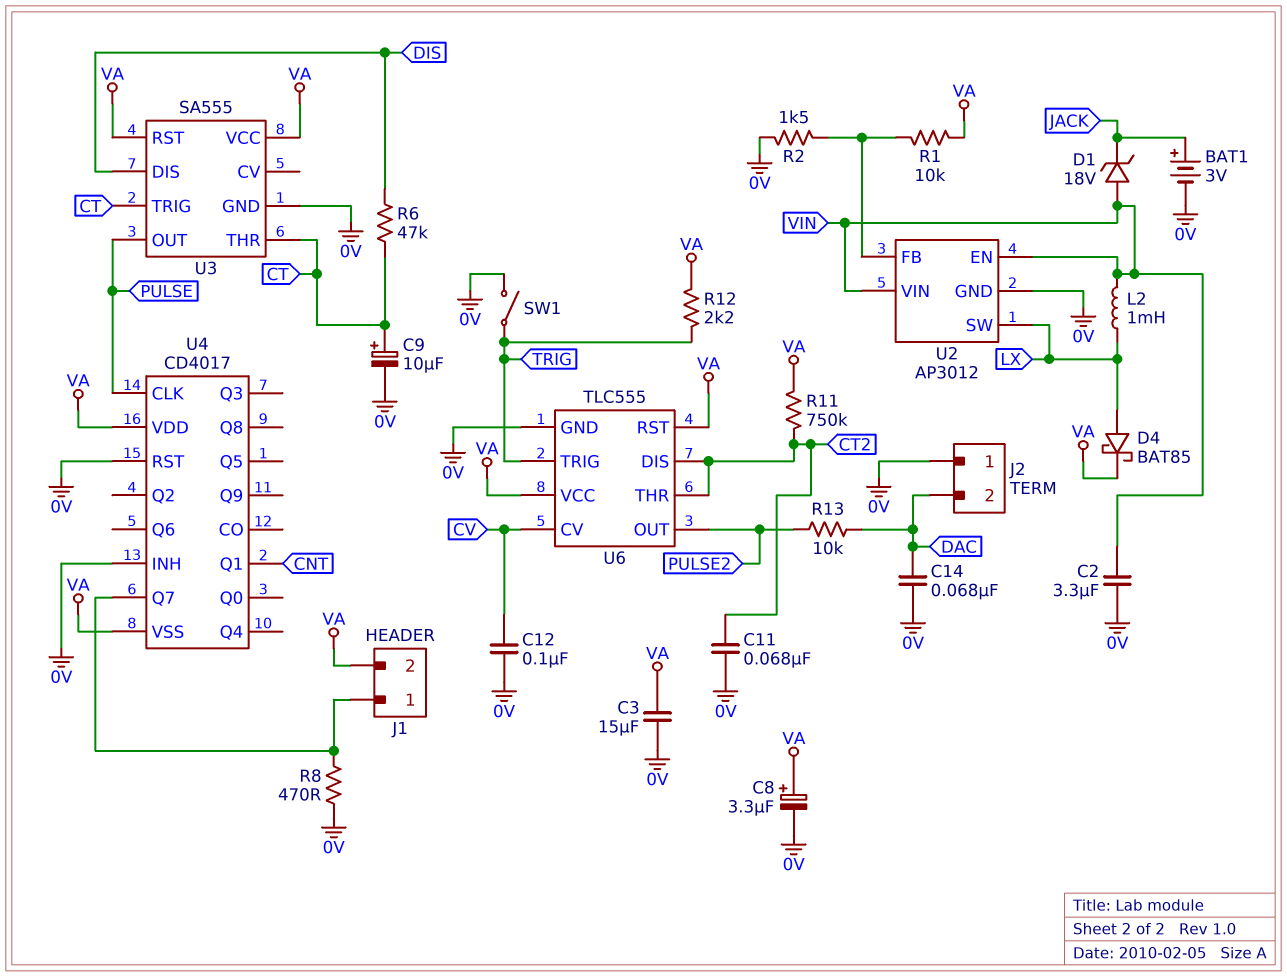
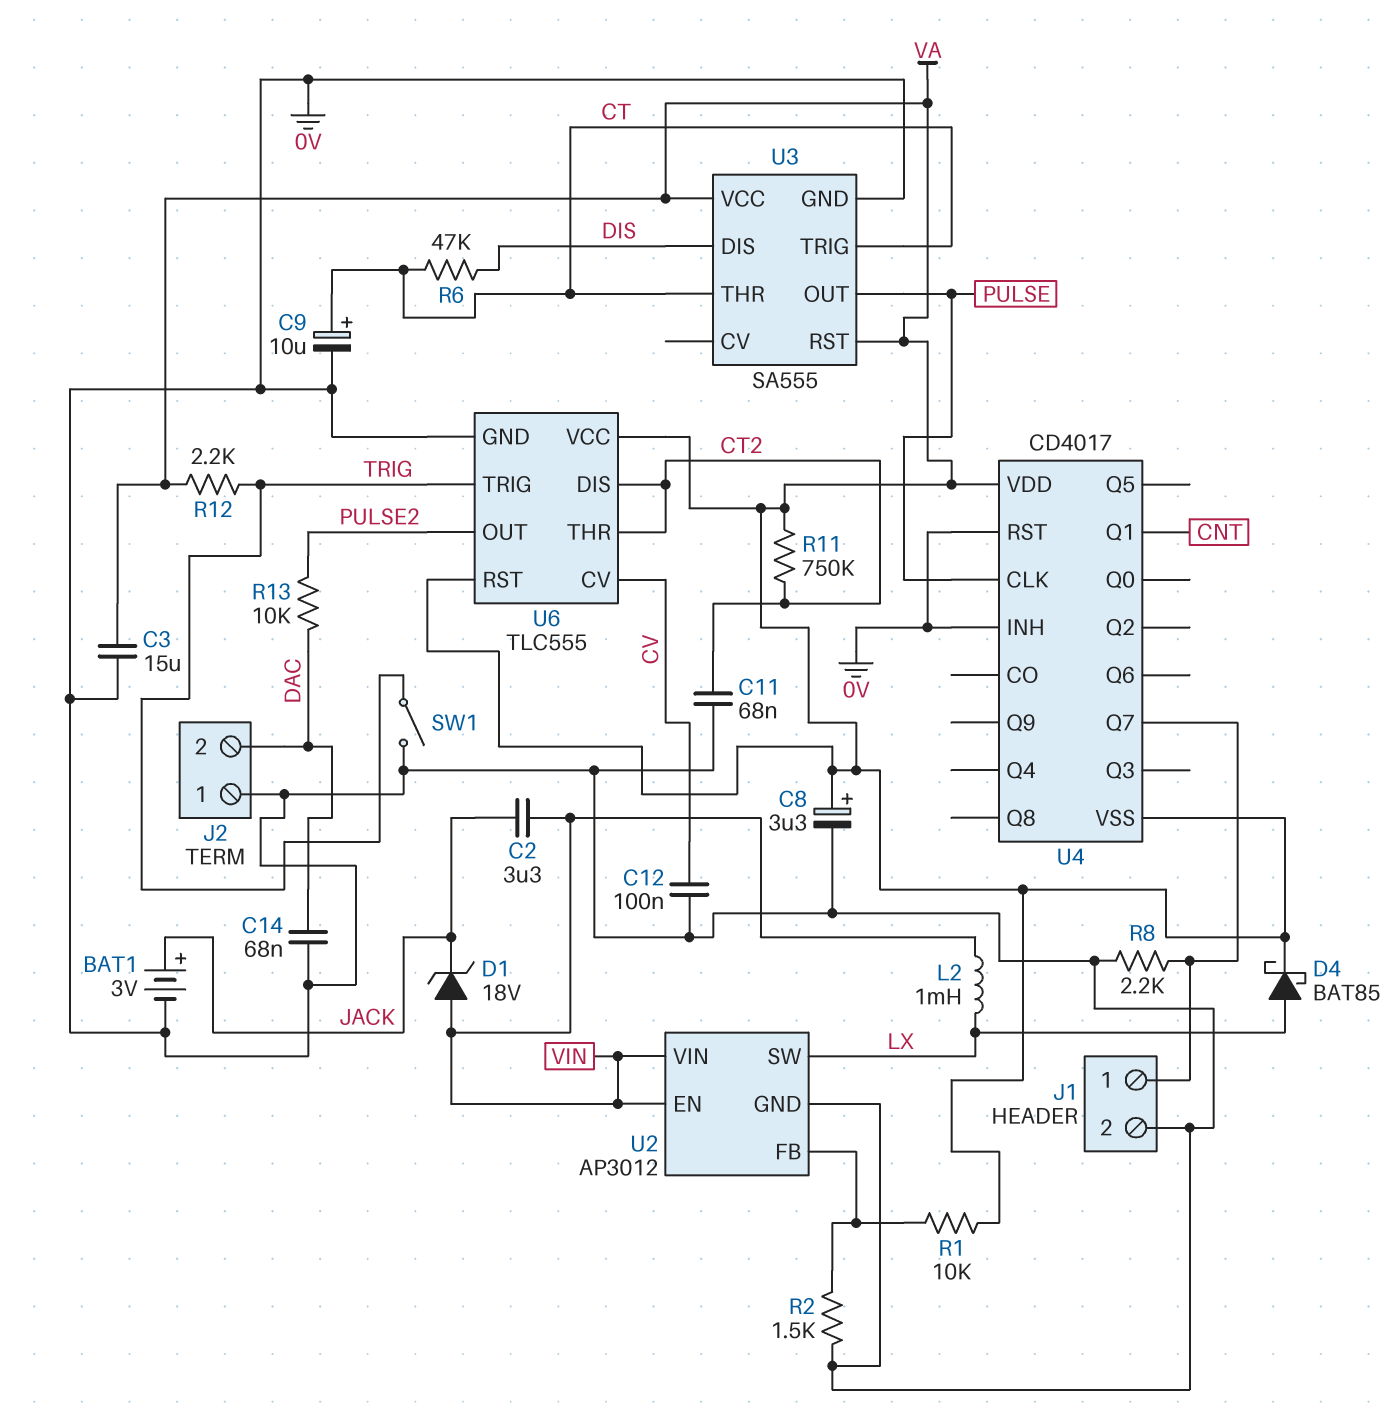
C2: 3.3uF (0V, VIN) -> 3.3uF (JACK, VIN)
J1 pin 2: VA -> 0V
R8: 470 (0V, J1/1) -> 2.2k (0V, J1/1)

